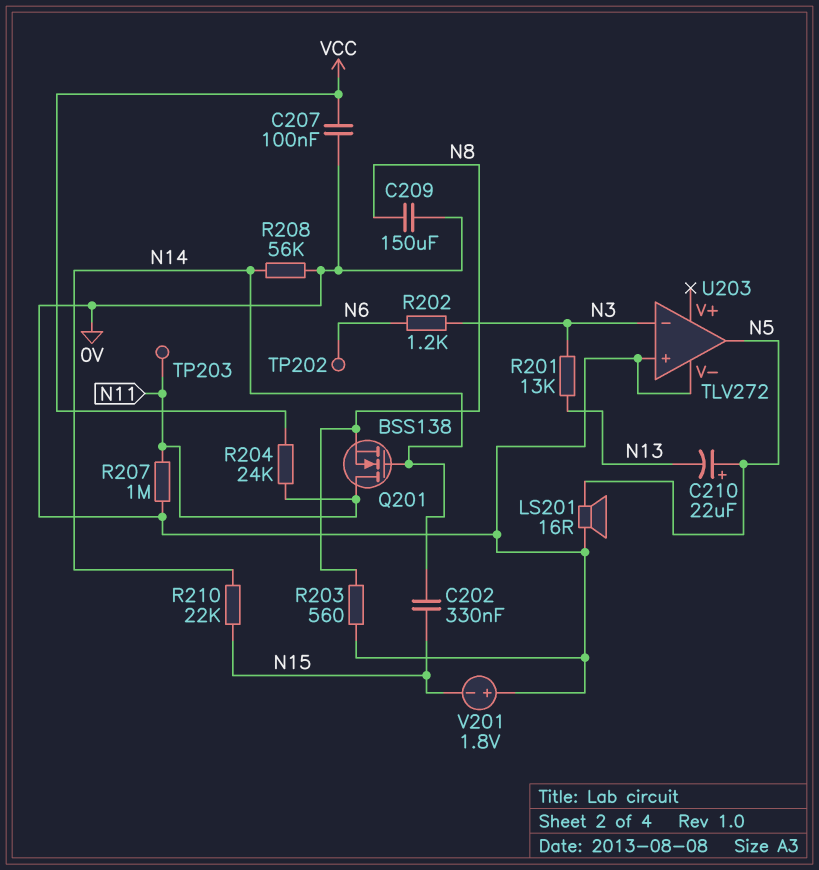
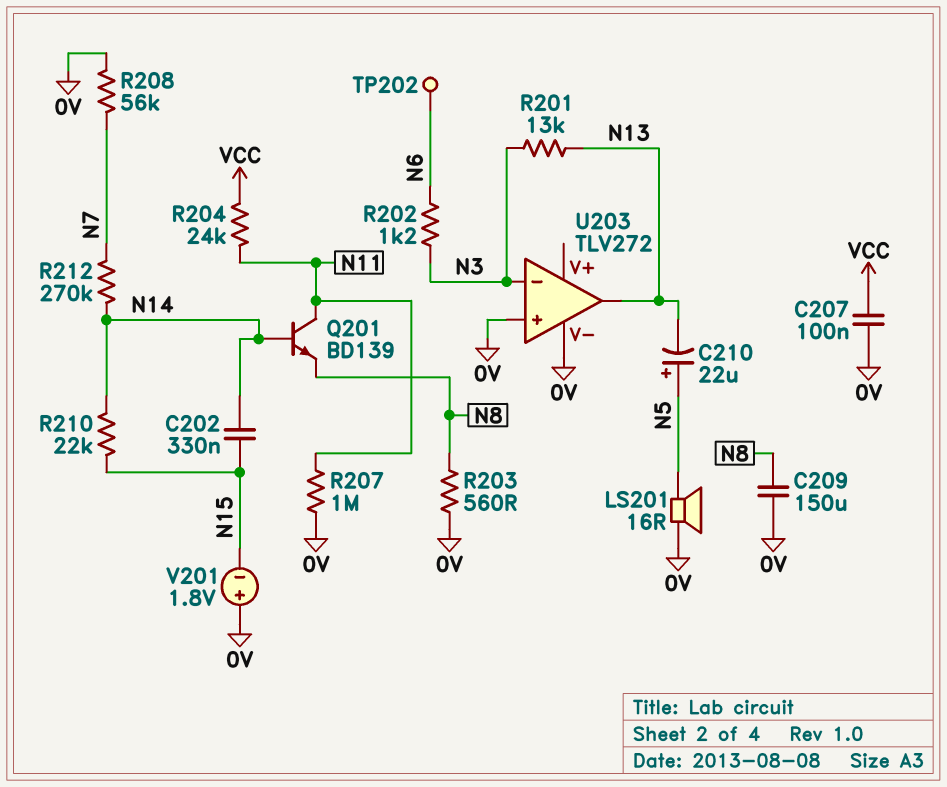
Q201: NMOS BSS138 (G N14, D N11, S N8) -> NPN BD139 (B N14, C N11, E N8)
R208: 56k (0V, N14) -> 56k (0V, N7)
R212: none -> 270k (N7, N14)
TP203: test point (N11) -> none
U203 pin out: N5 -> N13

